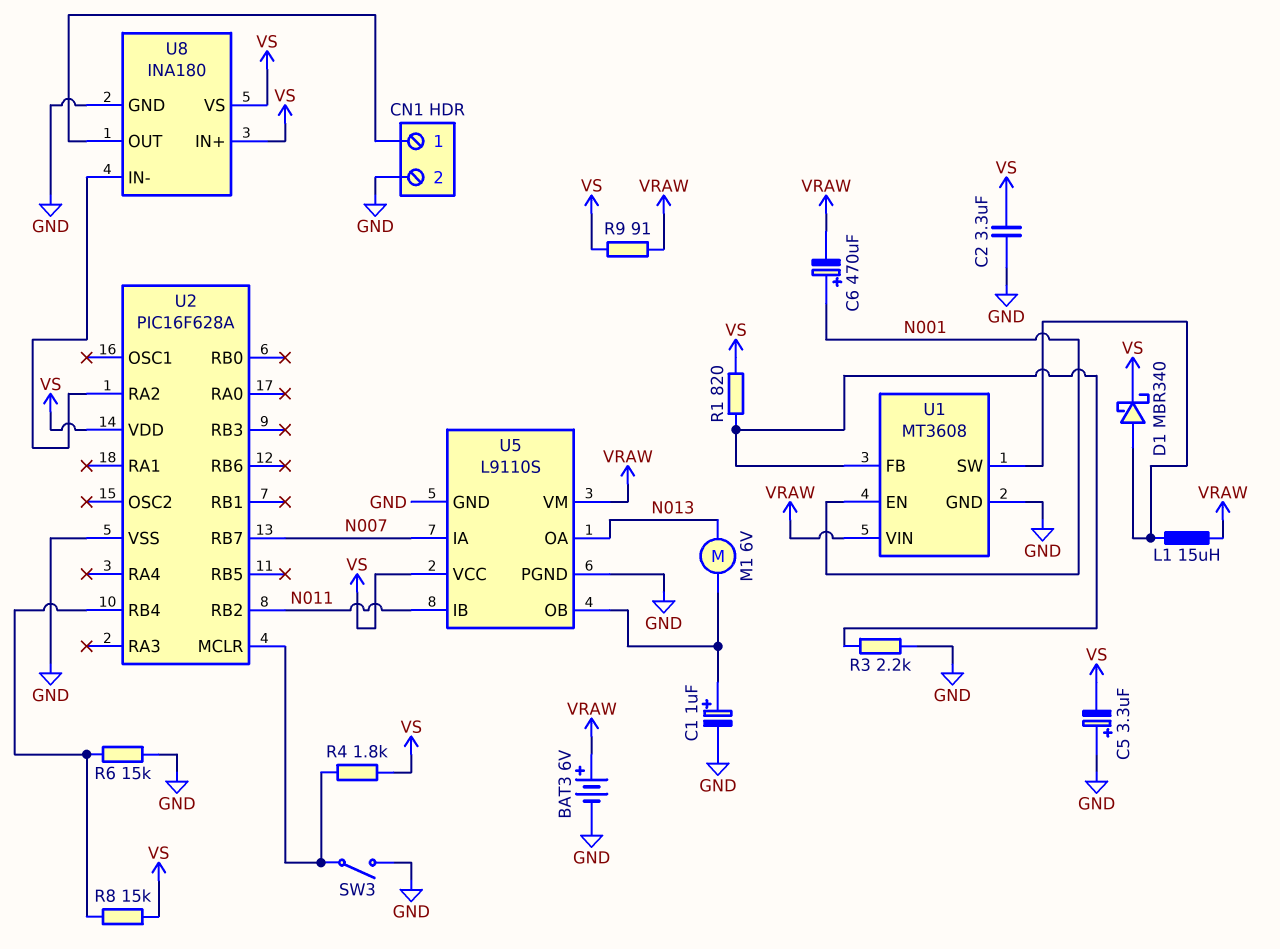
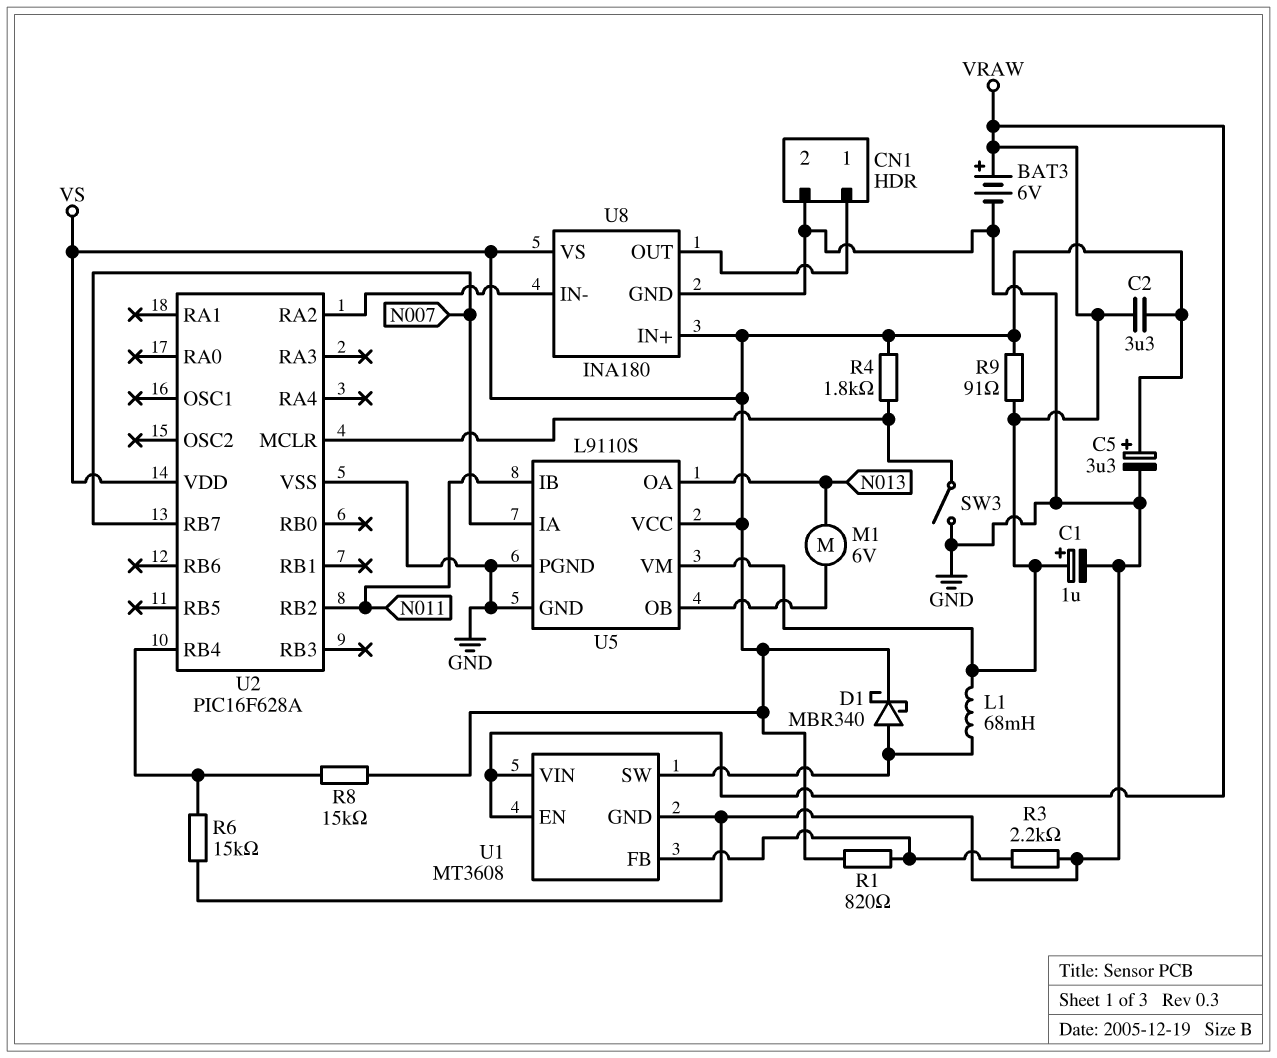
C1: 1uF (plus U5/OB, minus GND) -> 1uF (plus VRAW, minus GND)
C2: 3.3uF (GND, VS) -> 3.3uF (VRAW, VS)
C5: 3.3uF (plus GND, minus VS) -> 3.3uF (plus VS, minus GND)
C6: 470uF (plus N001, minus VRAW) -> none
L1: 15uH (U1/SW, VRAW) -> 68mH (U1/SW, VRAW)
U1 pin EN: N001 -> VRAW

